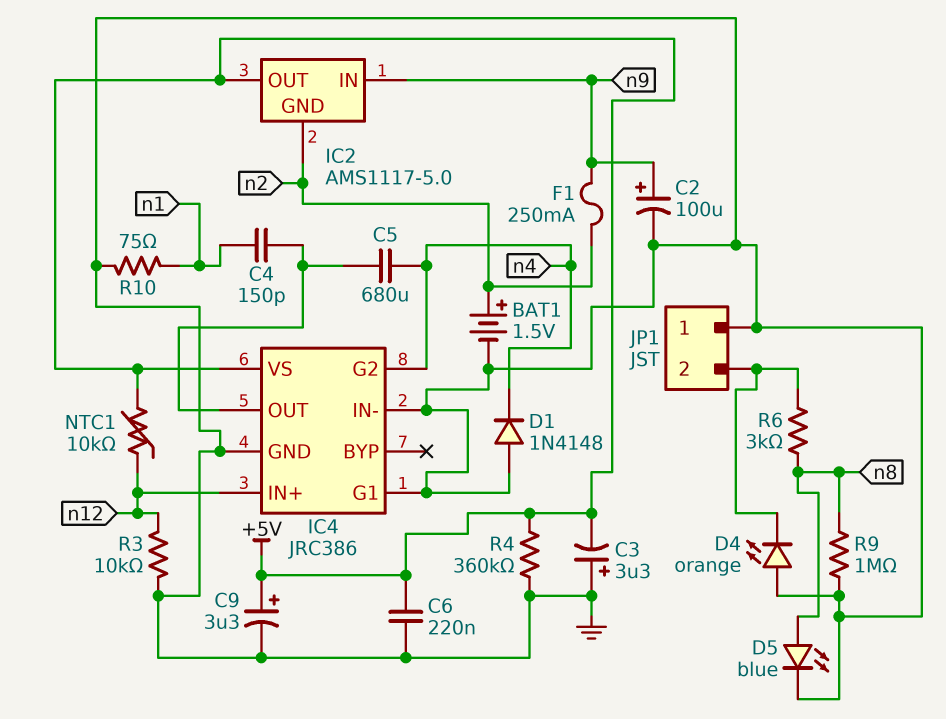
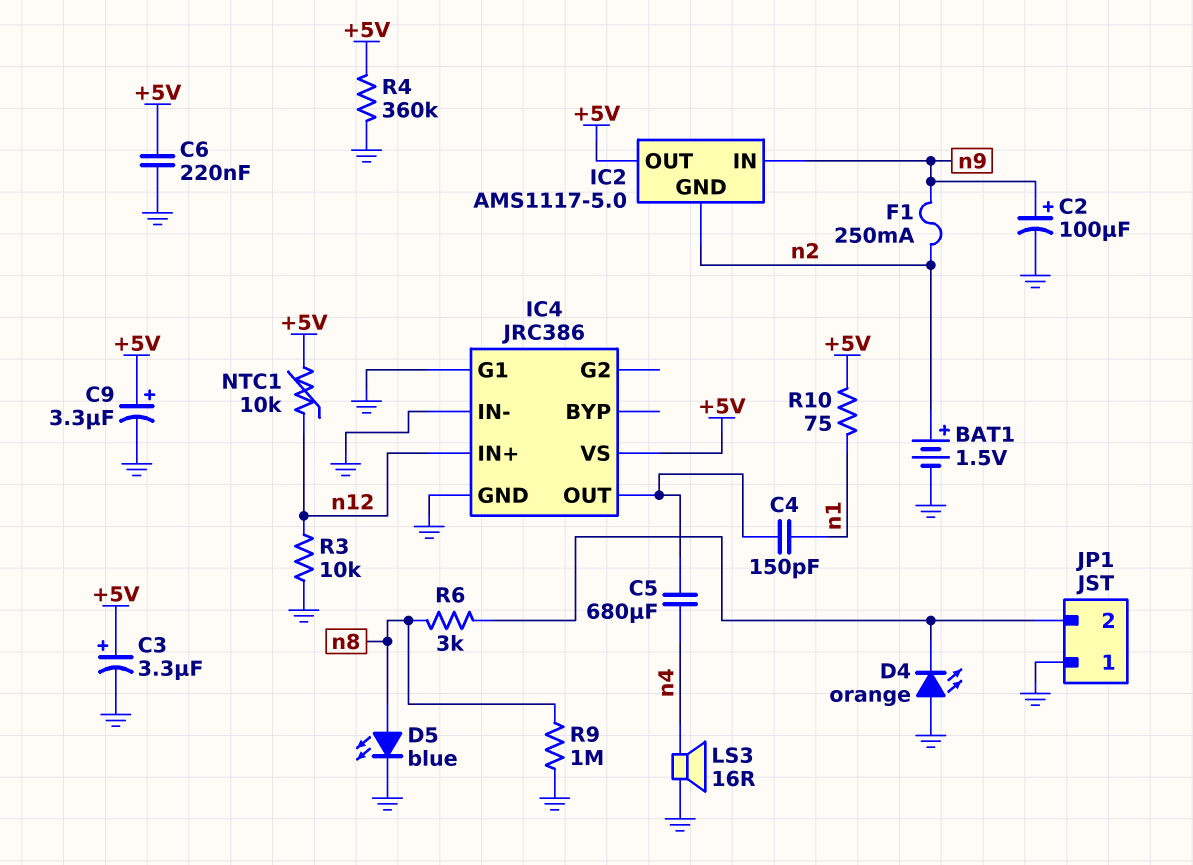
C3: 3.3uF (plus GND, minus +5V) -> 3.3uF (plus +5V, minus GND)
D1: diode 1N4148 (A GND, K n4) -> none
IC4 pin G2: n4 -> none
LS3: none -> speaker 16R (GND, n4)
R10: 75 (GND, n1) -> 75 (+5V, n1)

